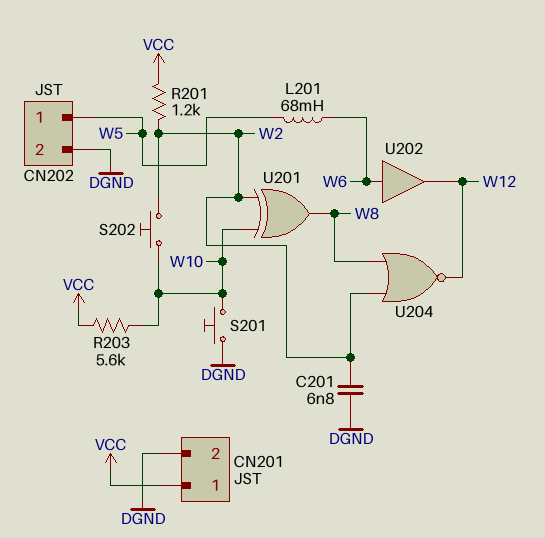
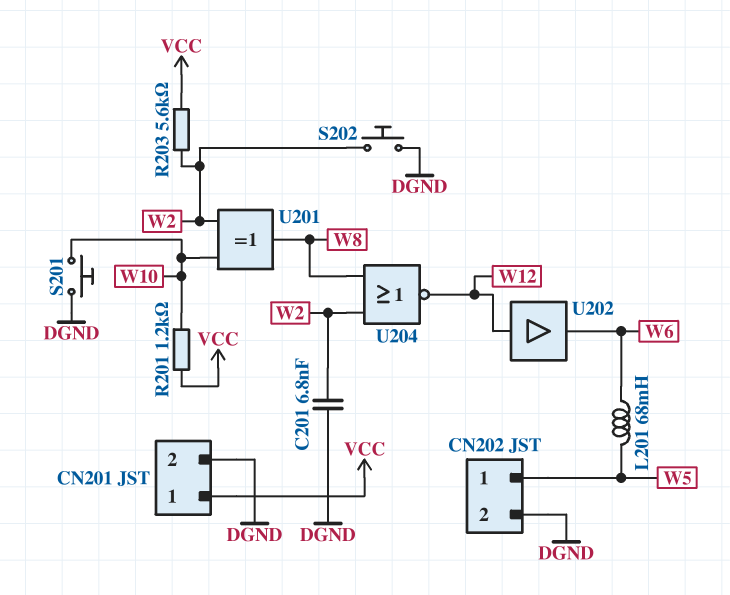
R201: 1.2k (VCC, W2) -> 1.2k (VCC, W10)
R203: 5.6k (VCC, W10) -> 5.6k (VCC, W2)
S202: button (W2, W10) -> button (DGND, W2)
U202: buffer (in W6, out W12) -> buffer (in W12, out W6)

